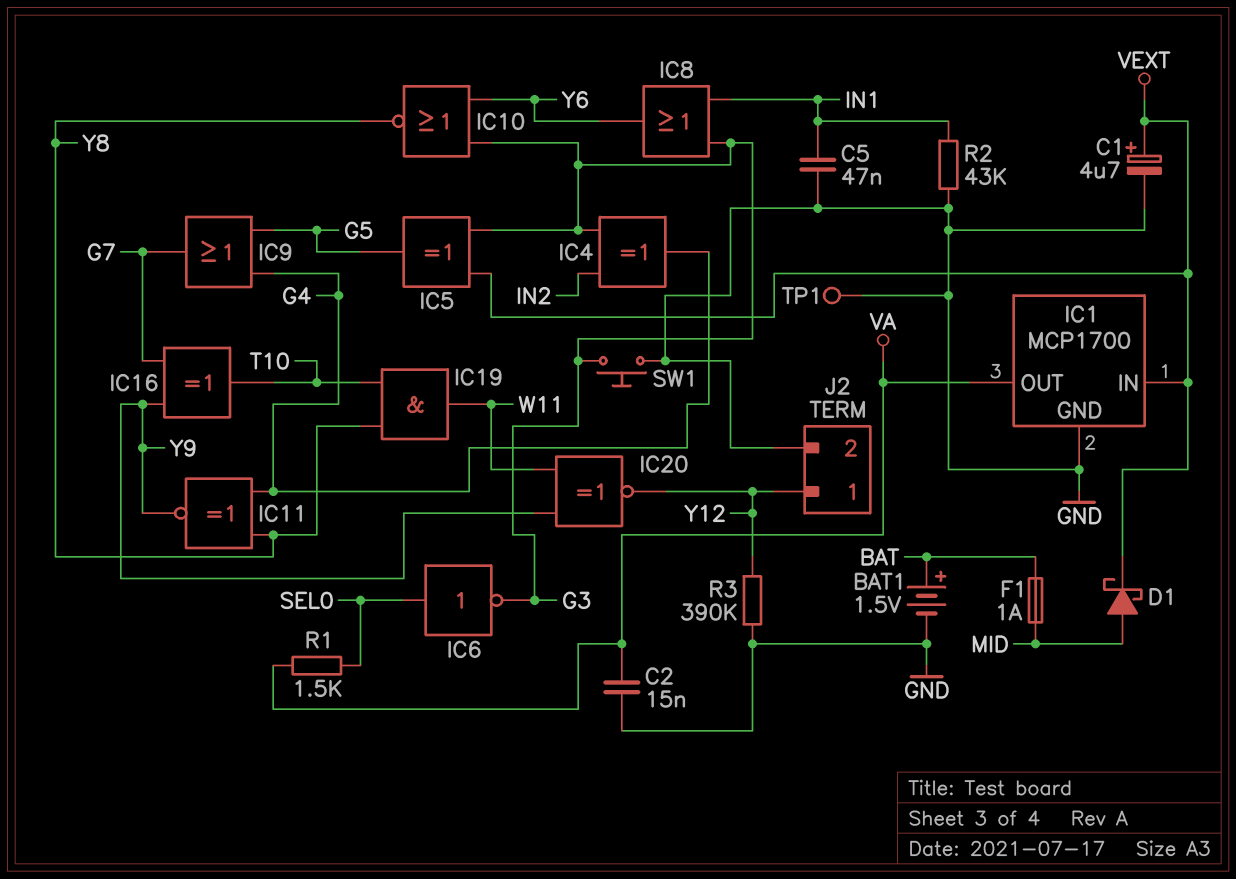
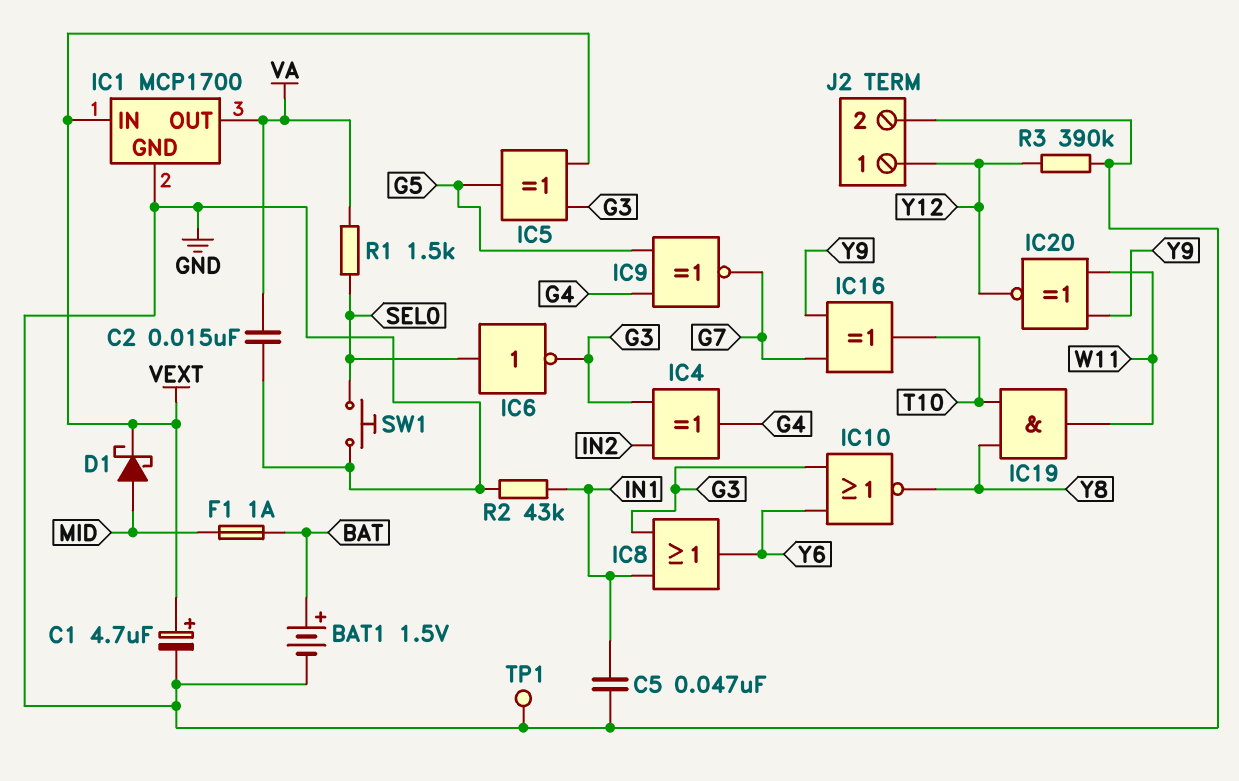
IC9: OR (in G4, in G5, out G7) -> XNOR (in G4, in G5, out G7)
IC11: XNOR (in G4, in Y8, out Y9) -> none
SW1: button (G3, GND) -> button (GND, SEL0)

